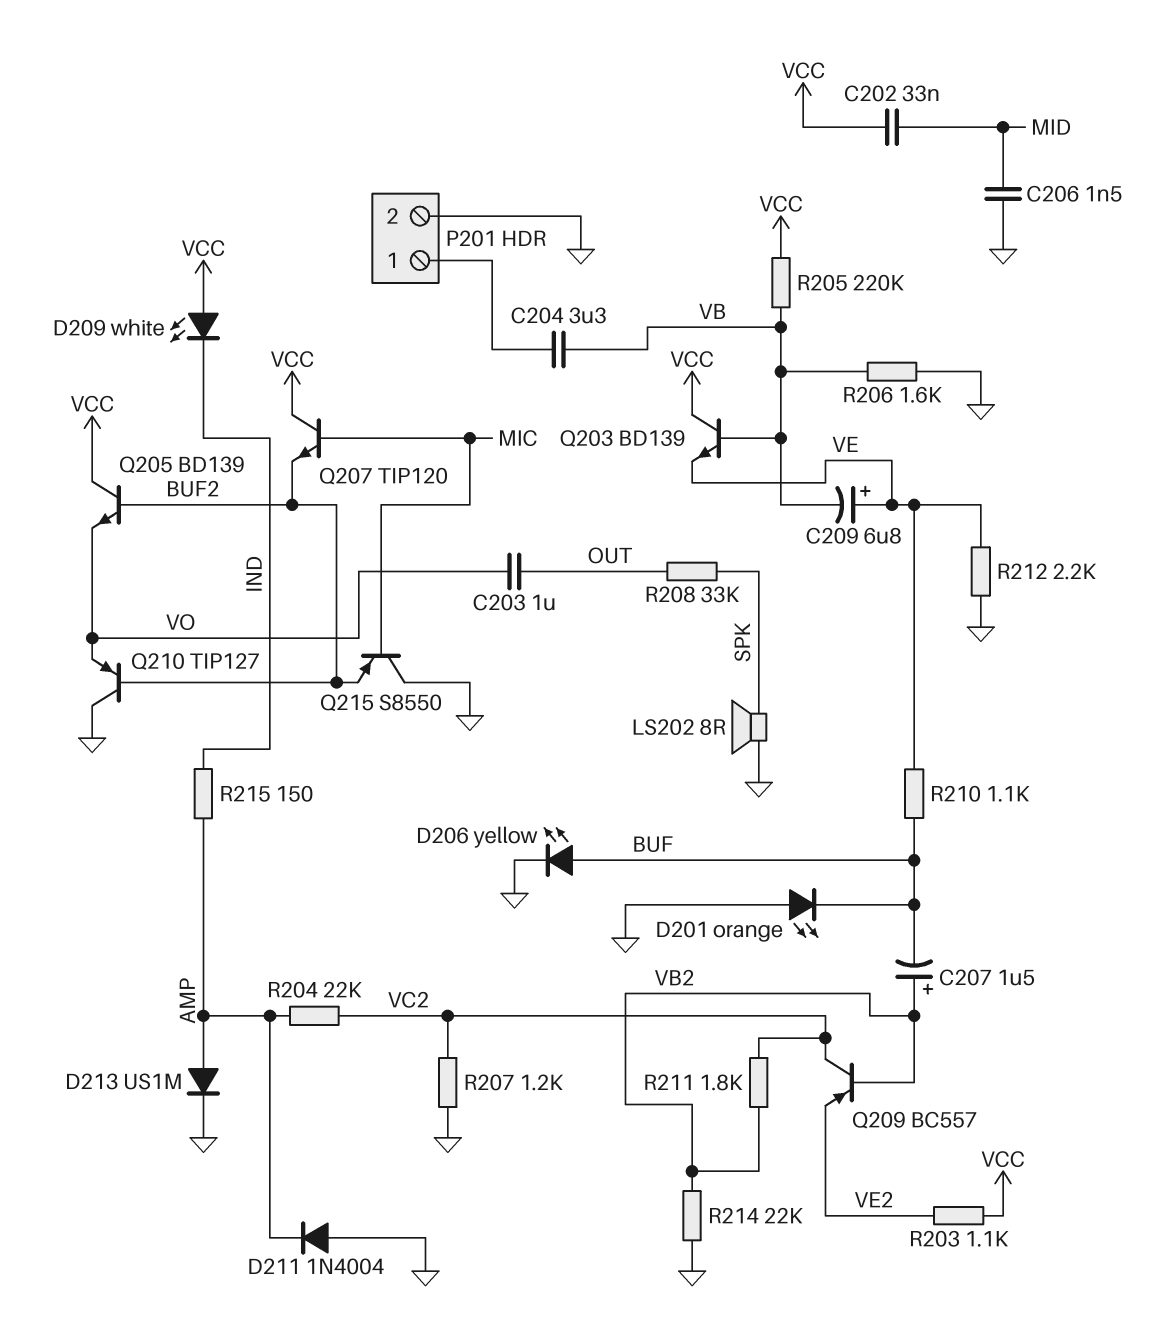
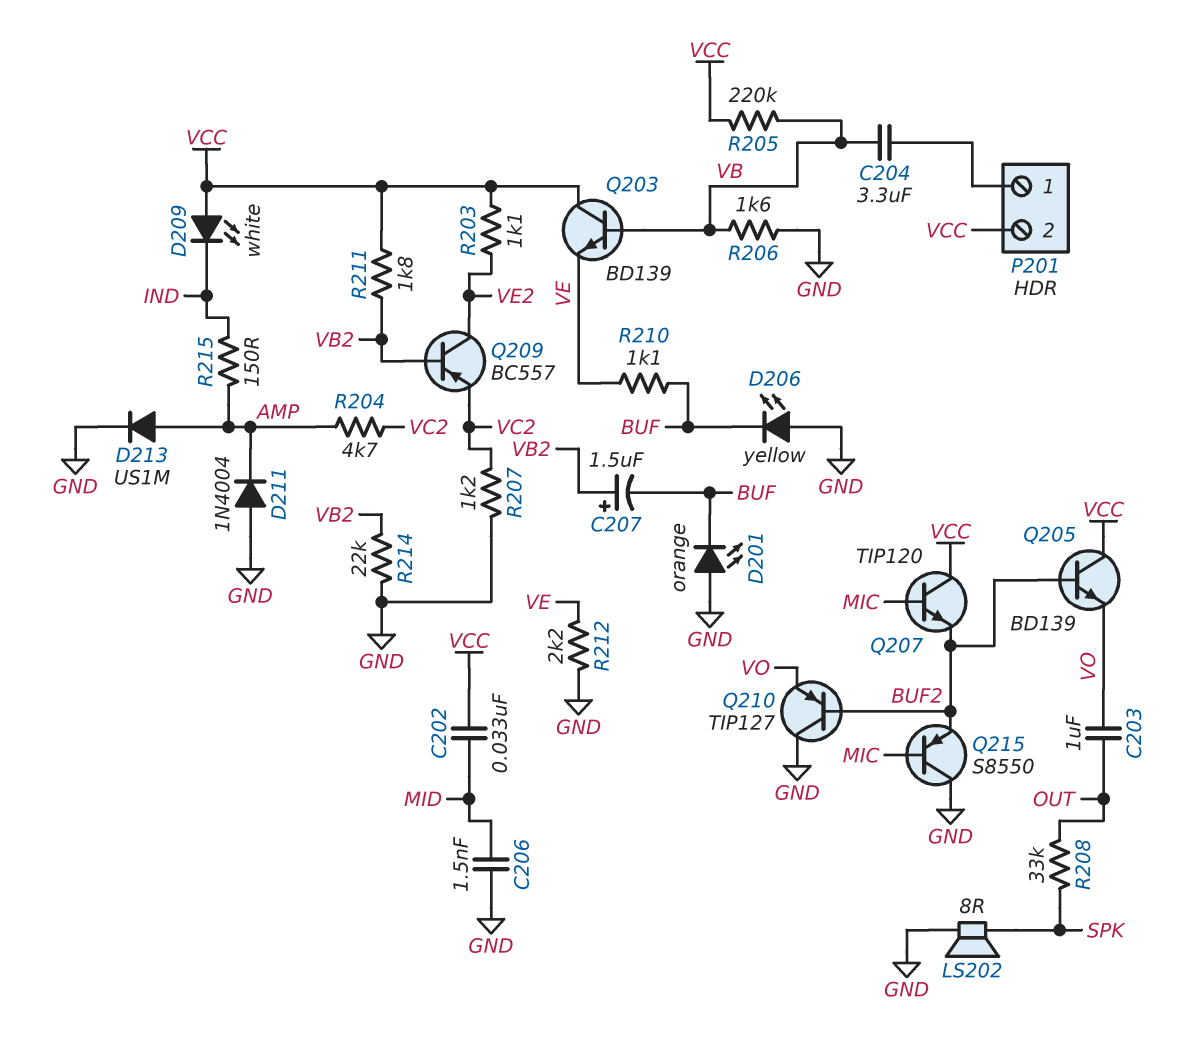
C209: 6.8uF (plus VE, minus VB) -> none
D206: LED yellow (A BUF, K GND) -> LED yellow (A GND, K BUF)
P201 pin 2: GND -> VCC
Q209: PNP BC557 (B VB2, C VC2, E VE2) -> PNP BC557 (B VB2, C VE2, E VC2)
R204: 22k (AMP, VC2) -> 4.7k (AMP, VC2)
R211: 1.8k (VB2, VC2) -> 1.8k (VB2, VCC)

